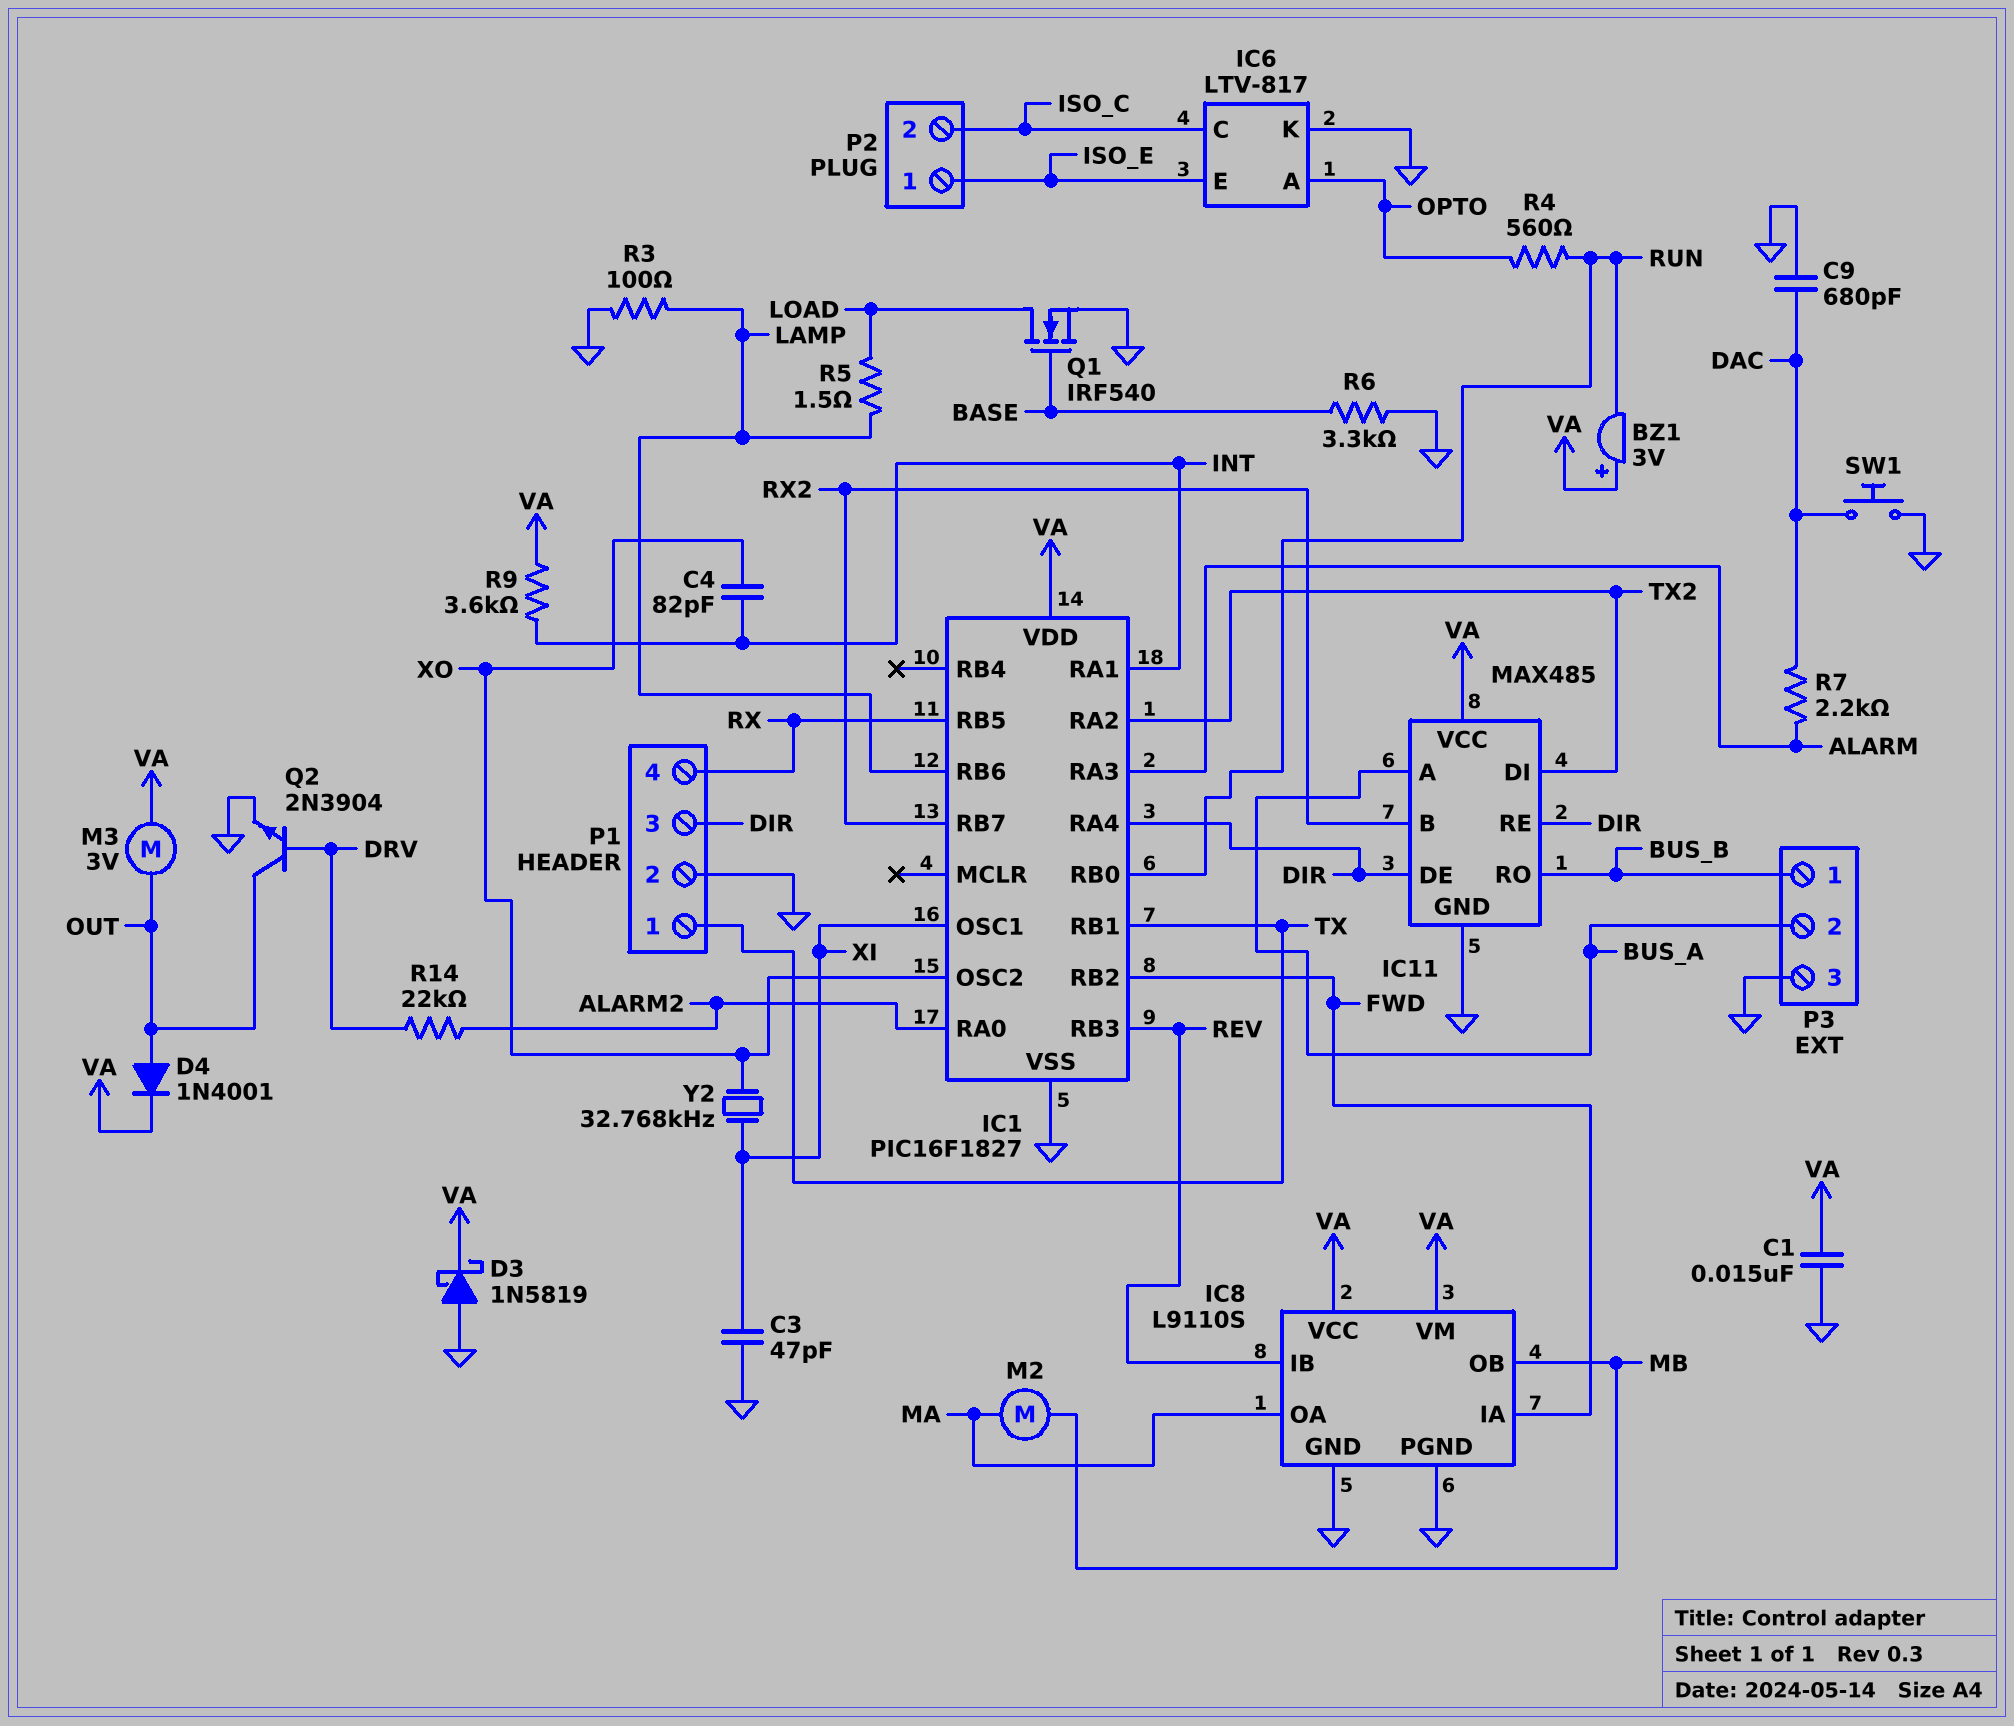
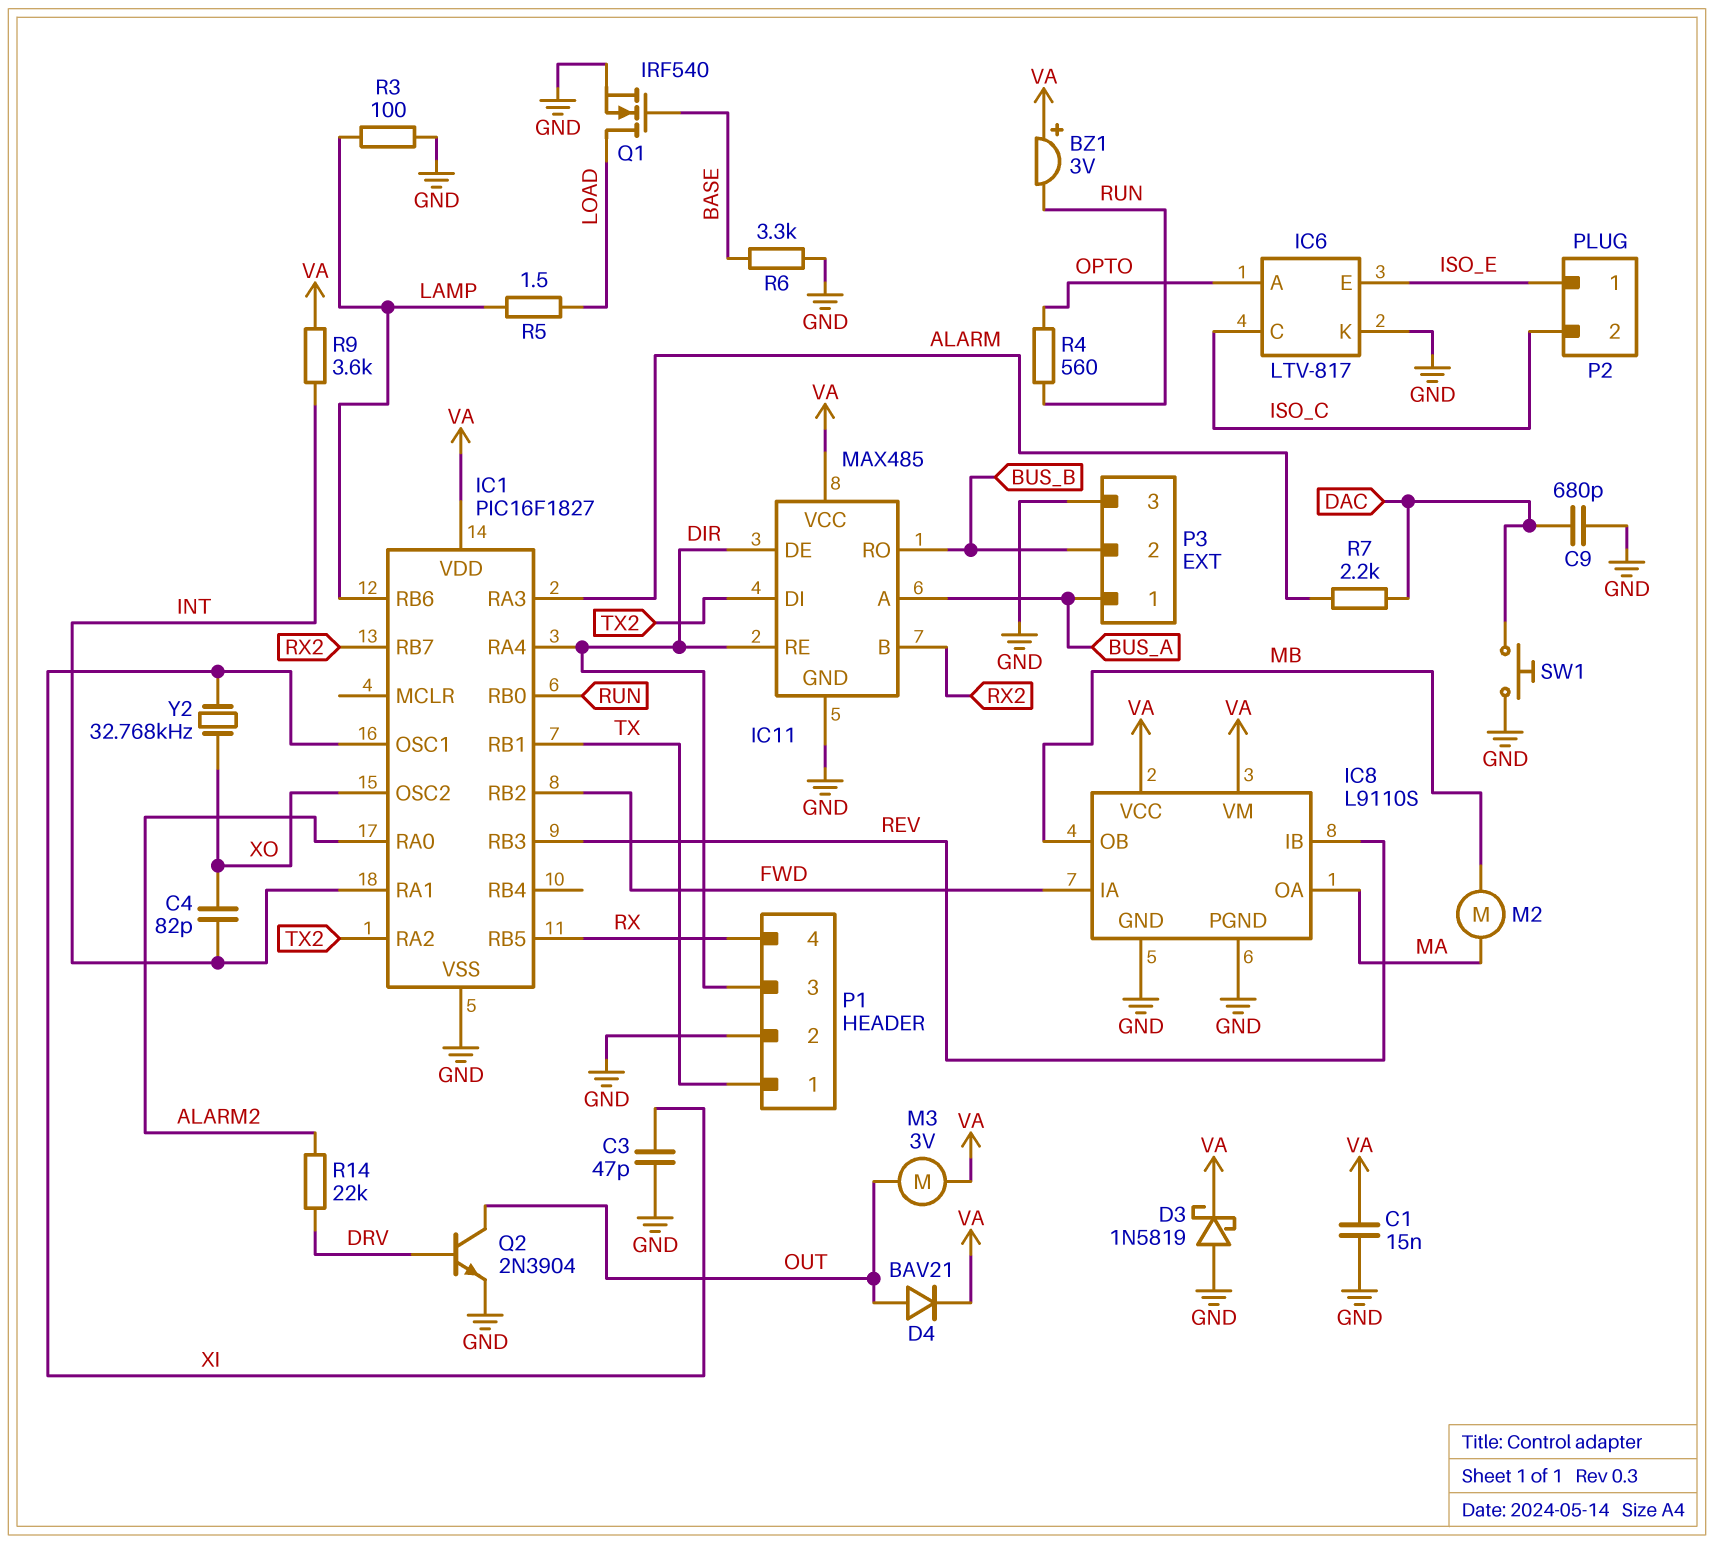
D4: diode 1N4001 (A OUT, K VA) -> diode BAV21 (A OUT, K VA)
P3 pin 1: BUS_B -> BUS_A
P3 pin 2: BUS_A -> BUS_B

